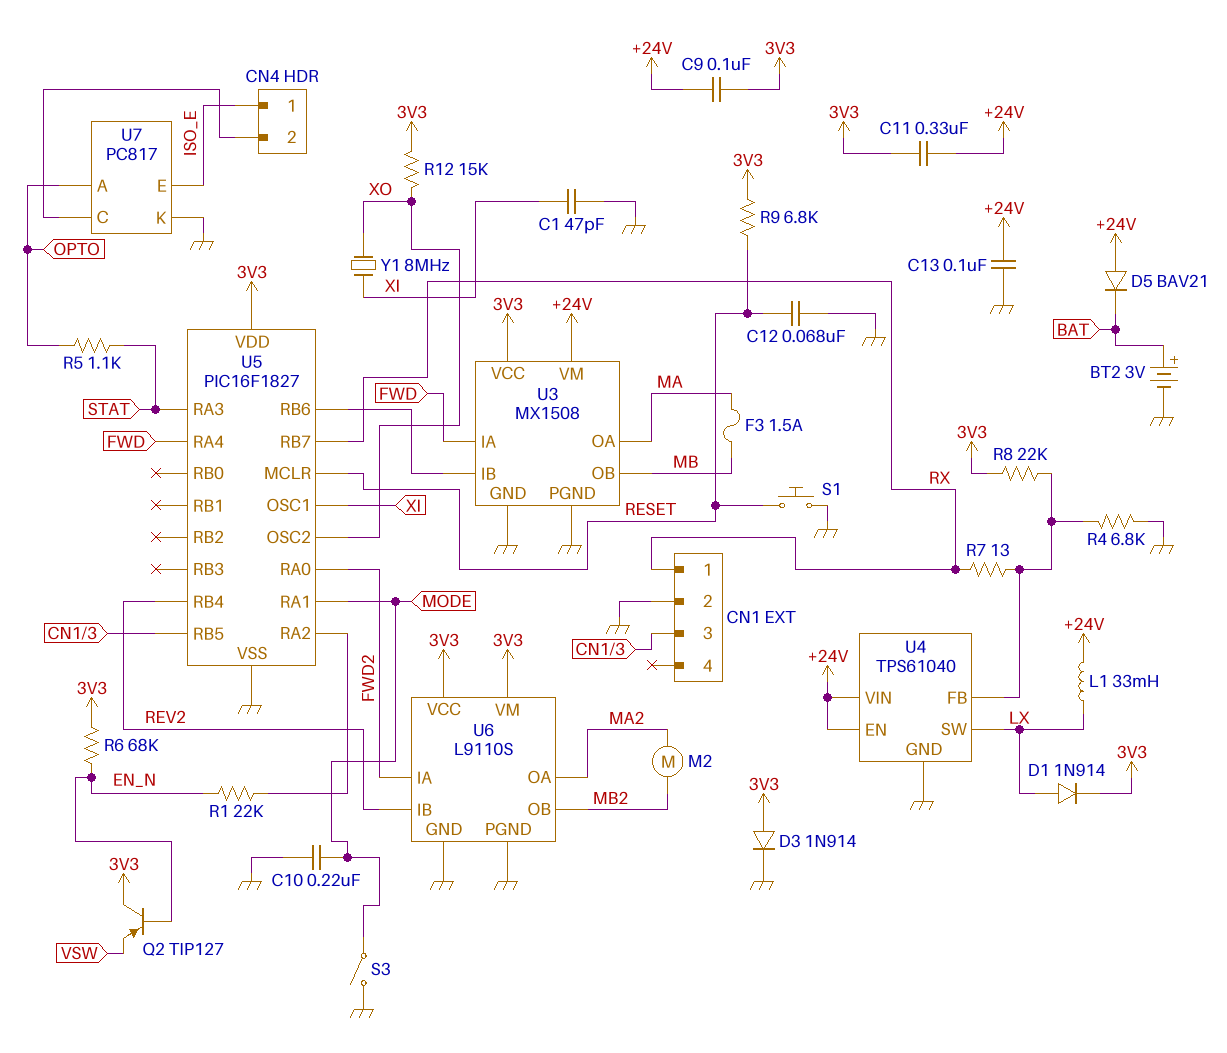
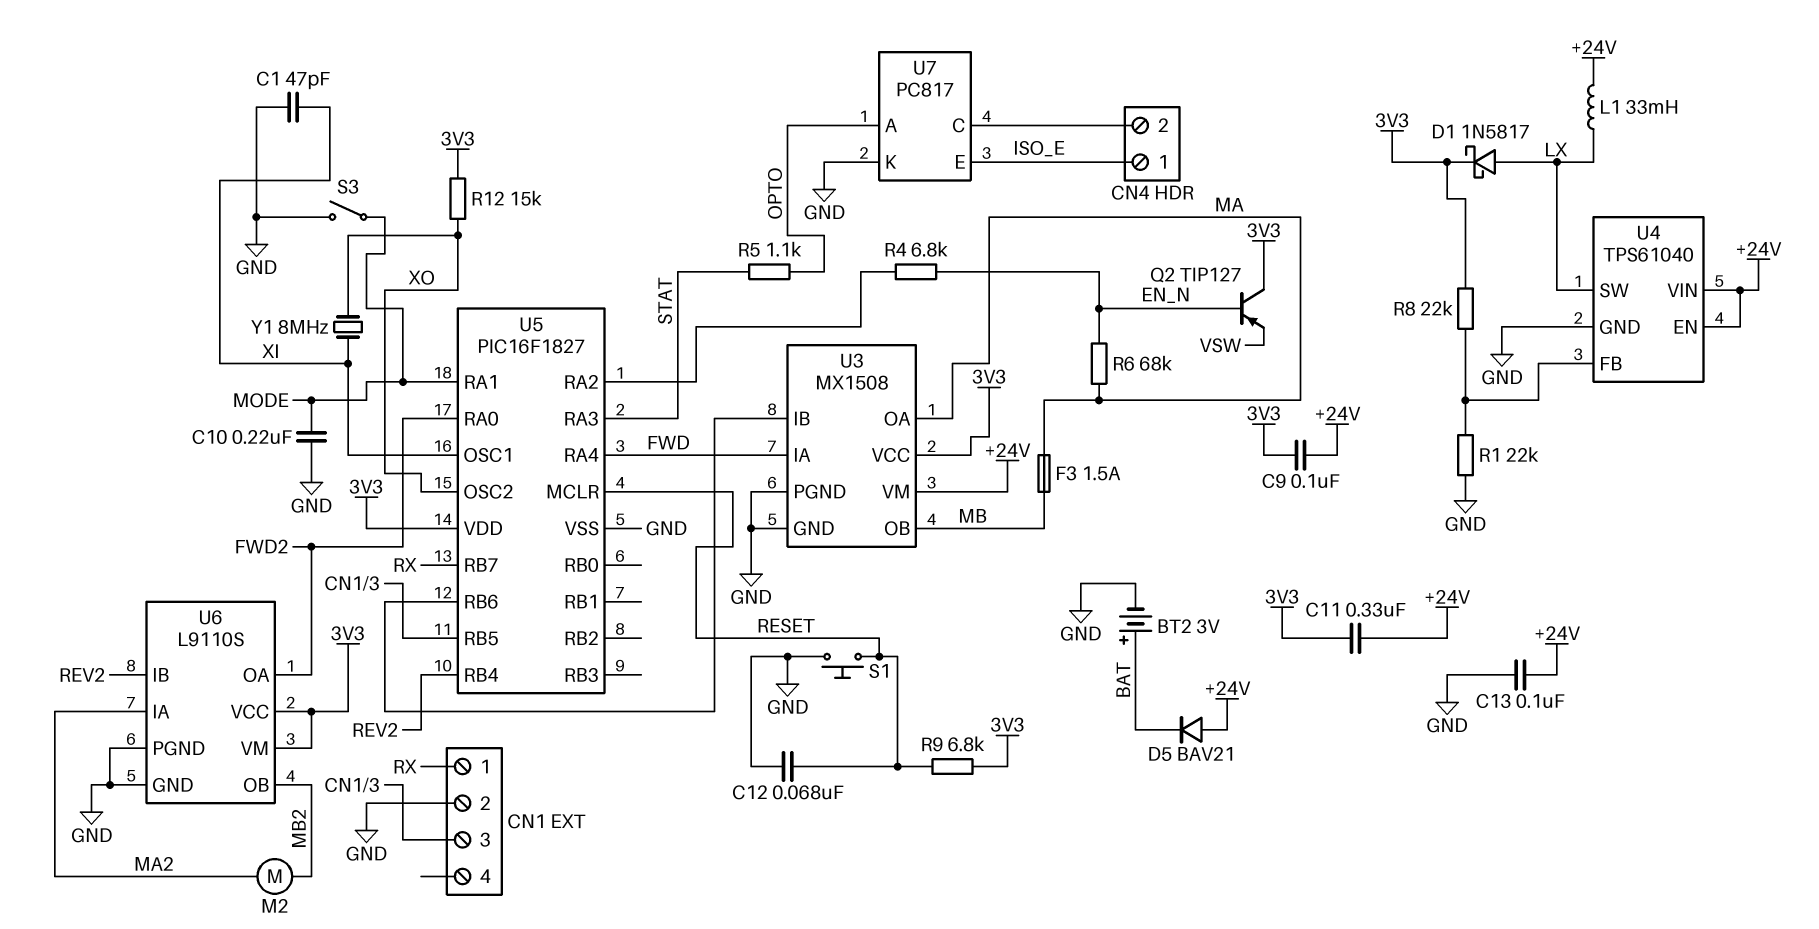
D1: diode 1N914 (A LX, K 3V3) -> schottky 1N5817 (A LX, K 3V3)
D3: diode 1N914 (A 3V3, K GND) -> none
R1: 22k (EN_N, U5/RA2) -> 22k (GND, U4/FB)
R4: 6.8k (GND, U4/FB) -> 6.8k (EN_N, U5/RA2)
R6: 68k (3V3, EN_N) -> 68k (EN_N, MA)
R7: 13 (RX, U4/FB) -> none
U6 pin IA: FWD2 -> MA2
U6 pin OA: MA2 -> FWD2

